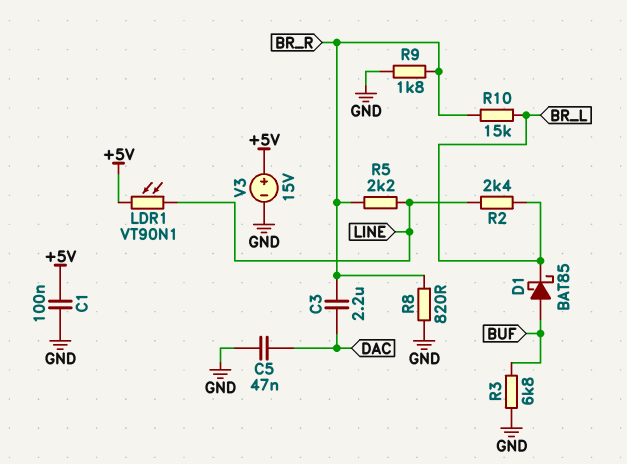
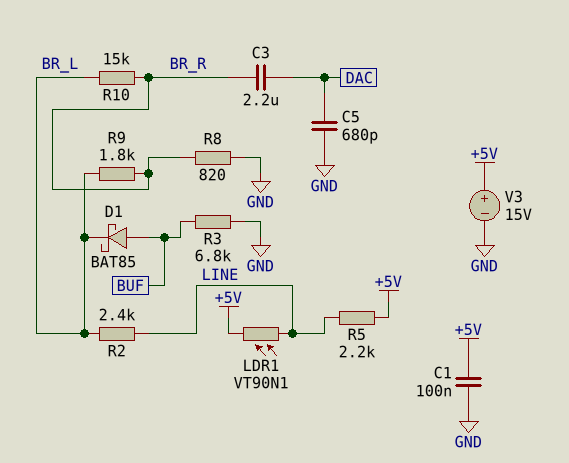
C5: 47nF (DAC, GND) -> 680pF (DAC, GND)
R5: 2.2k (BR_R, LINE) -> 2.2k (+5V, LINE)
R9: 1.8k (BR_R, GND) -> 1.8k (BR_L, BR_R)

